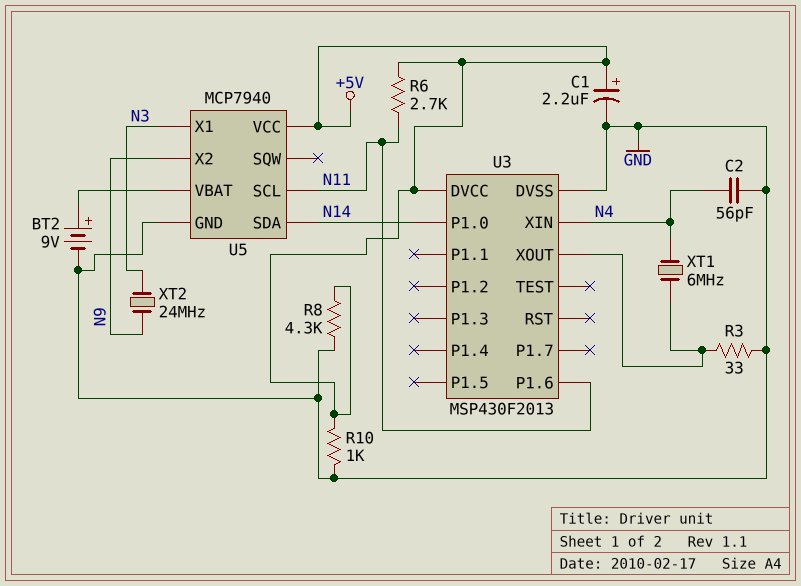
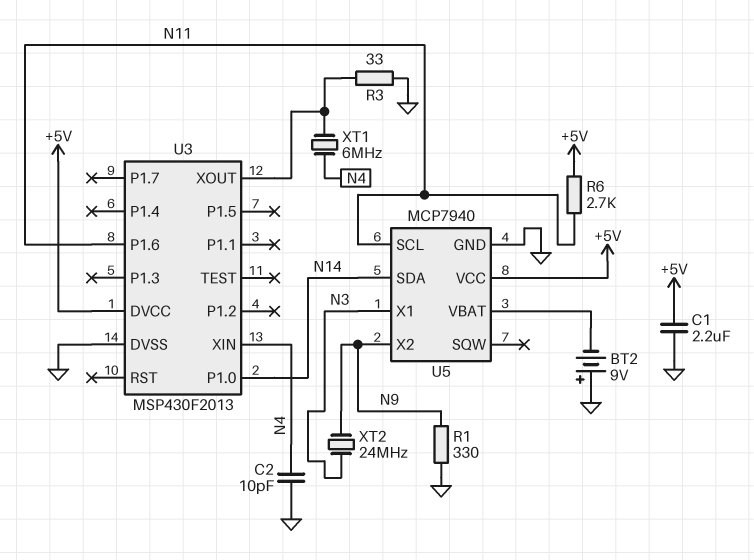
BT2: 9V (plus U5/VBAT, minus GND) -> 9V (plus GND, minus U5/VBAT)
C1: 2.2uF (plus +5V, minus GND) -> 2.2uF (+5V, GND)
C2: 56pF (GND, N4) -> 10pF (GND, N4)
R1: none -> 330 (GND, N9)
R8: 4.3k (+5V, GND) -> none
R10: 1k (+5V, GND) -> none

